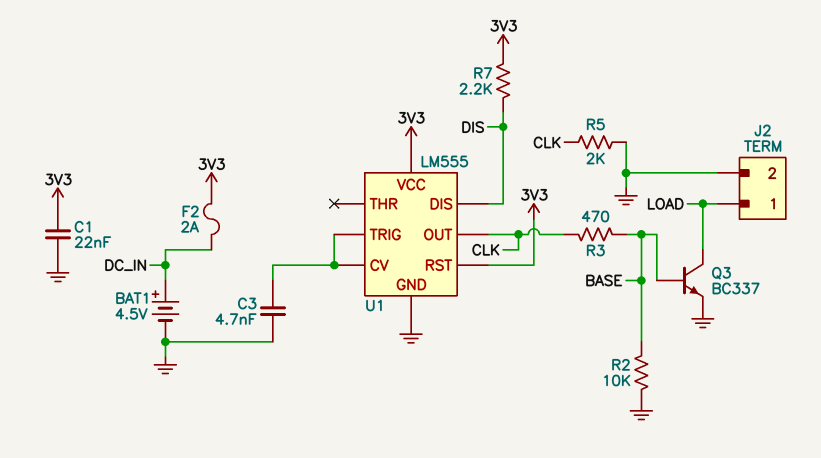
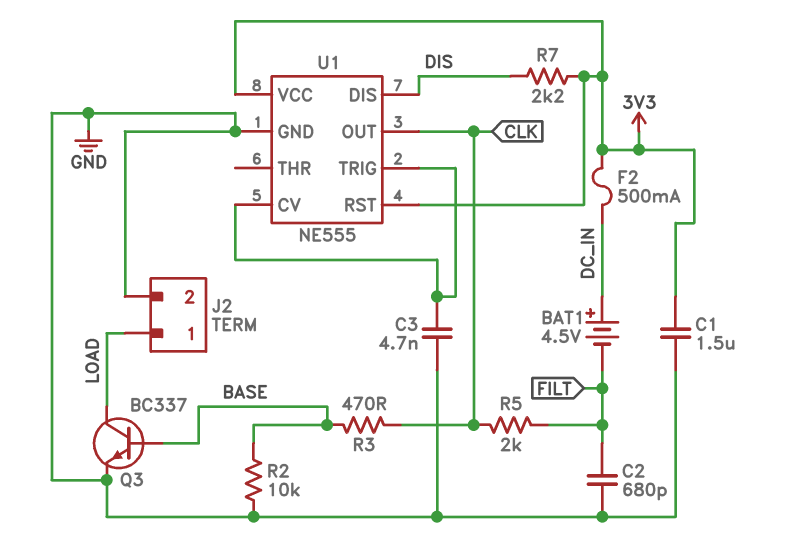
BAT1: 4.5V (plus DC_IN, minus GND) -> 4.5V (plus DC_IN, minus FILT)
C1: 22nF (3V3, GND) -> 1.5uF (3V3, GND)
C2: none -> 680pF (FILT, GND)
F2: 2A (3V3, DC_IN) -> 500mA (3V3, DC_IN)
R5: 2k (CLK, GND) -> 2k (CLK, FILT)
U1: LM555 -> NE555

